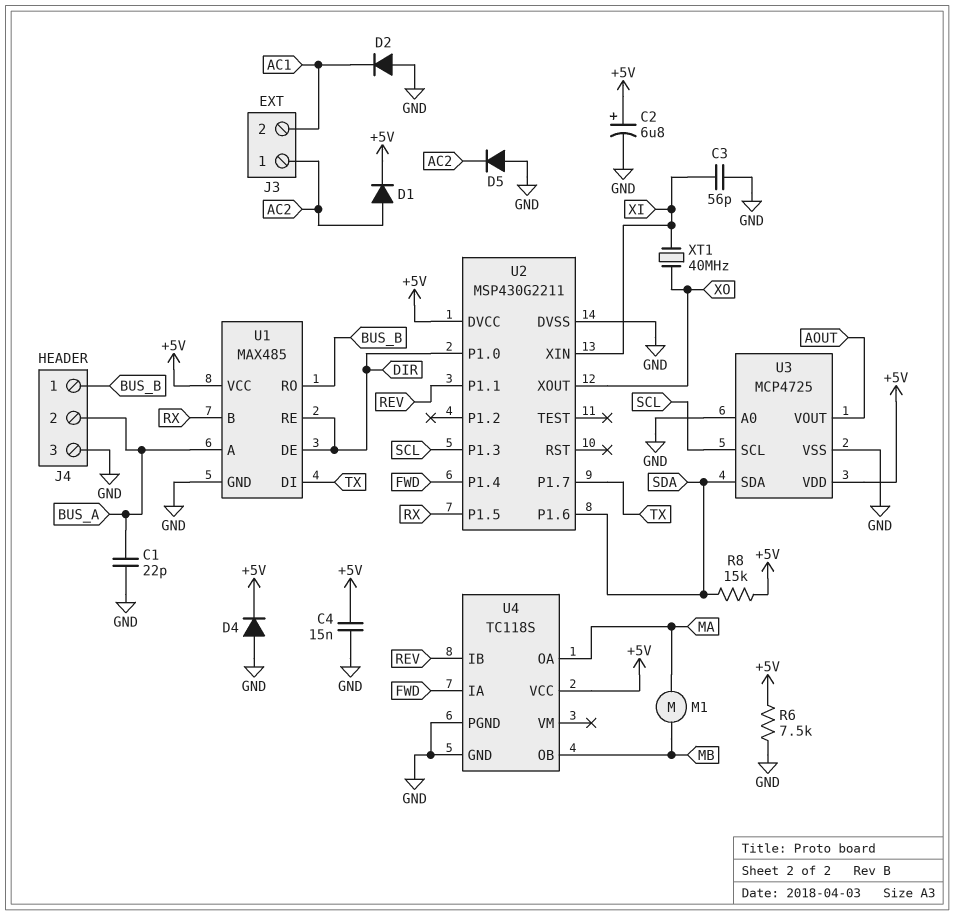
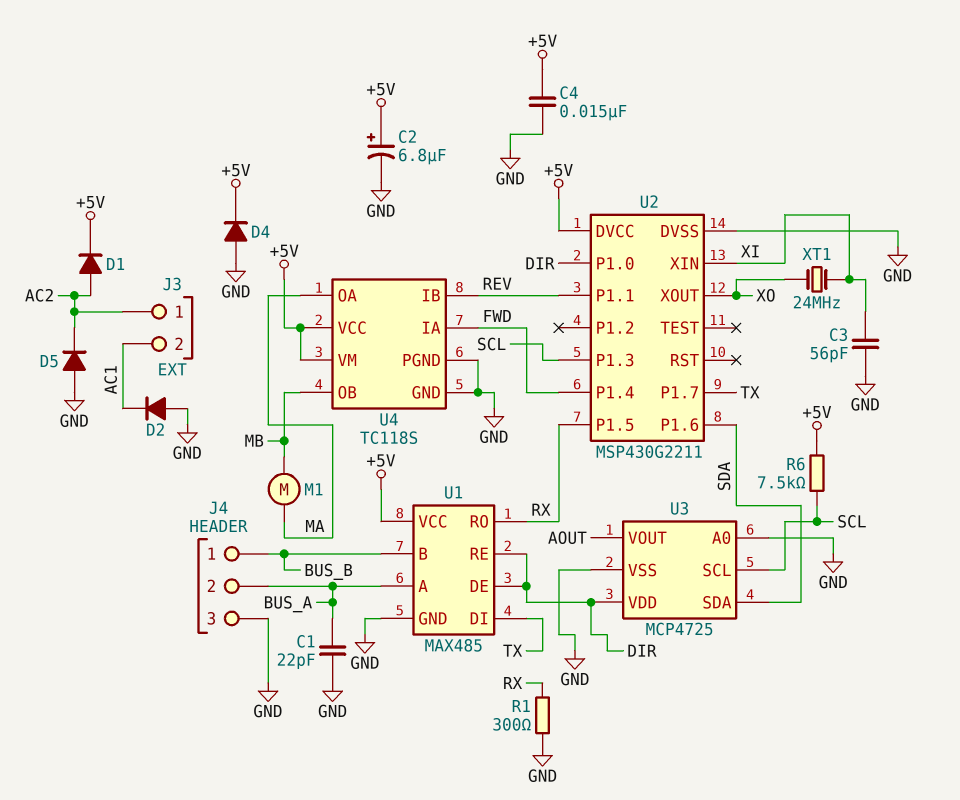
R1: none -> 300 (GND, RX)
R6: 7.5k (+5V, GND) -> 7.5k (+5V, SCL)
R8: 15k (+5V, SDA) -> none
U1 pin B: RX -> BUS_B
U1 pin RO: BUS_B -> RX
U3 pin VDD: +5V -> DIR
U4 pin VM: none -> +5V
XT1: 40MHz (XI, XO) -> 24MHz (XI, XO)

